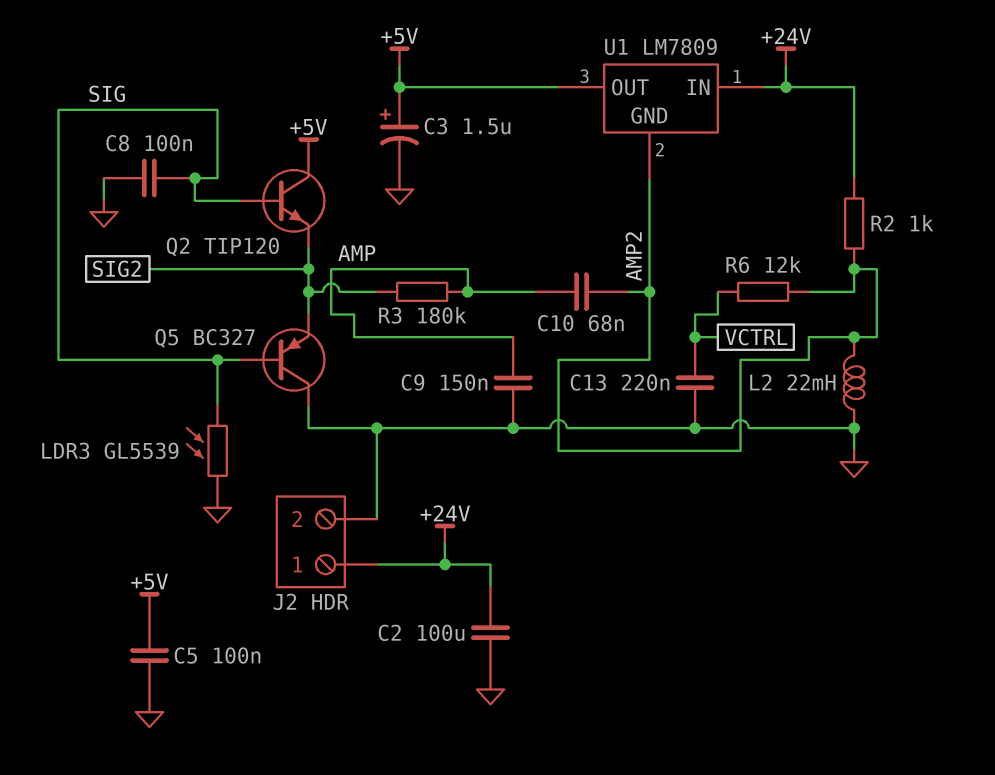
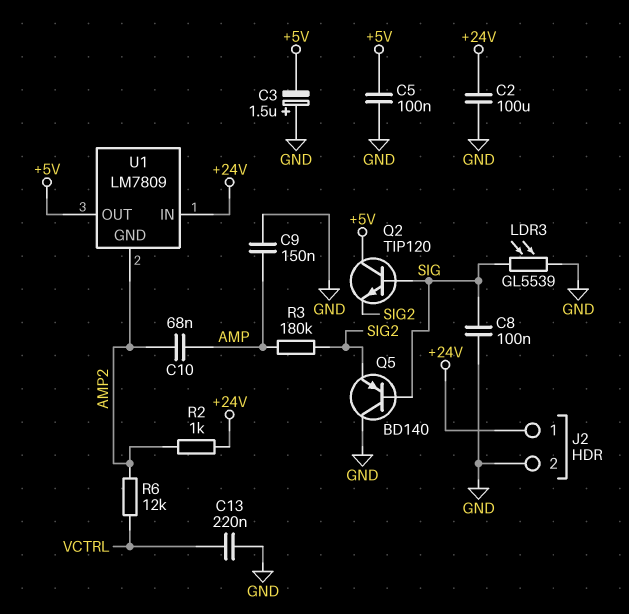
C3: 1.5uF (plus +5V, minus GND) -> 1.5uF (plus GND, minus +5V)
L2: 22mH (AMP2, GND) -> none
Q5: PNP BC327 (B SIG, C GND, E SIG2) -> PNP BD140 (B SIG, C GND, E SIG2)

